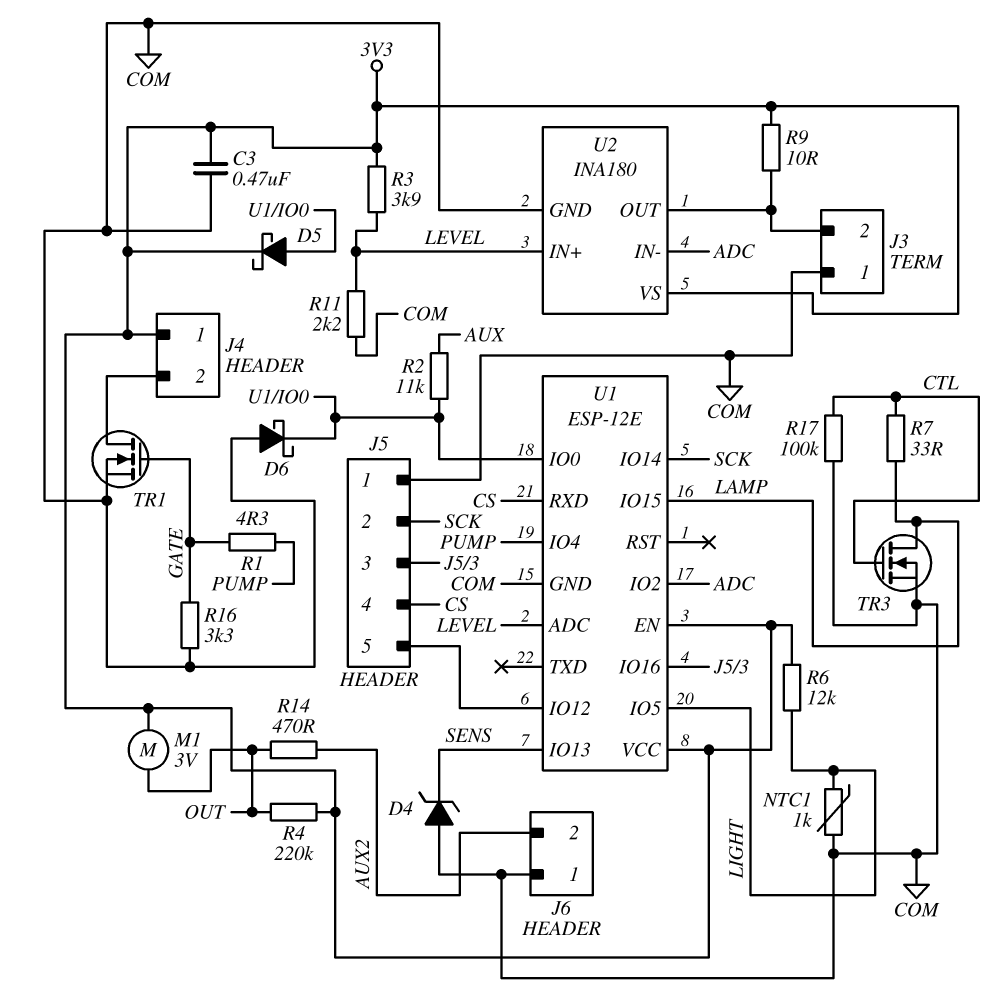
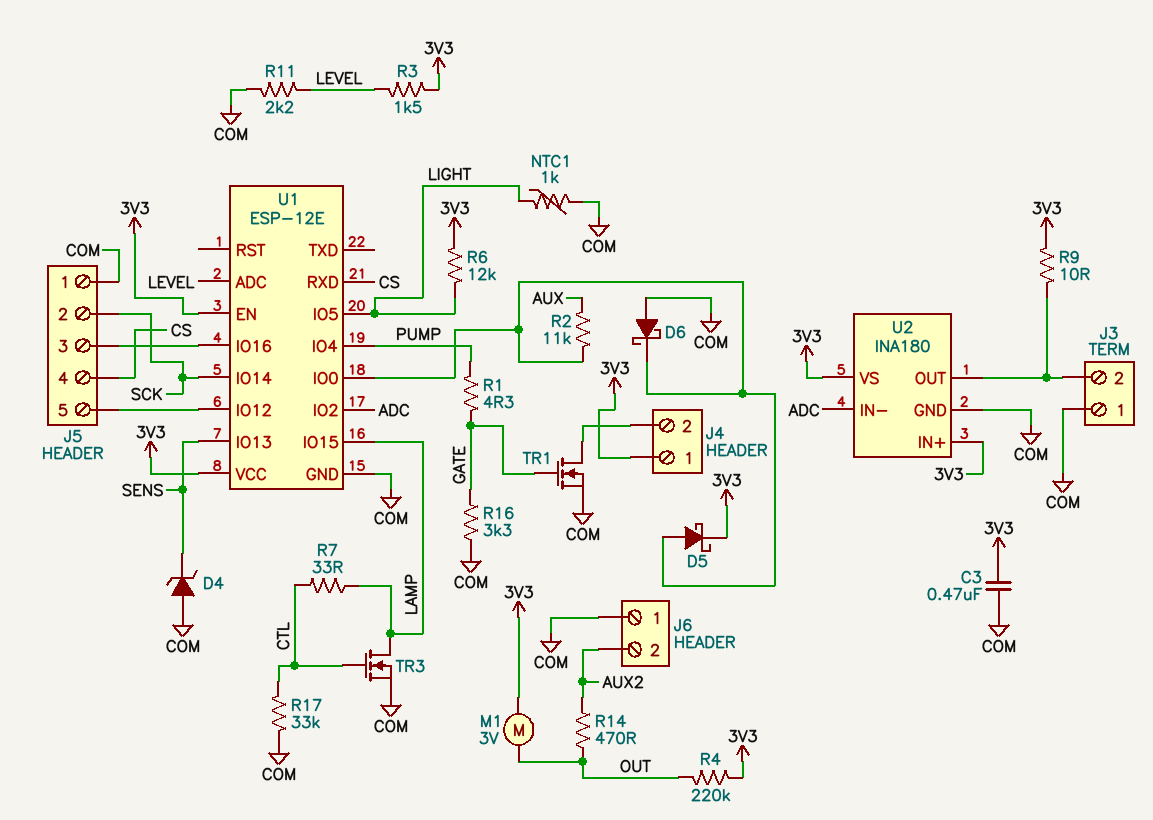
R3: 3.9k (3V3, LEVEL) -> 1.5k (3V3, LEVEL)
R17: 100k (COM, CTL) -> 33k (COM, CTL)
U2 pin IN+: LEVEL -> 3V3

